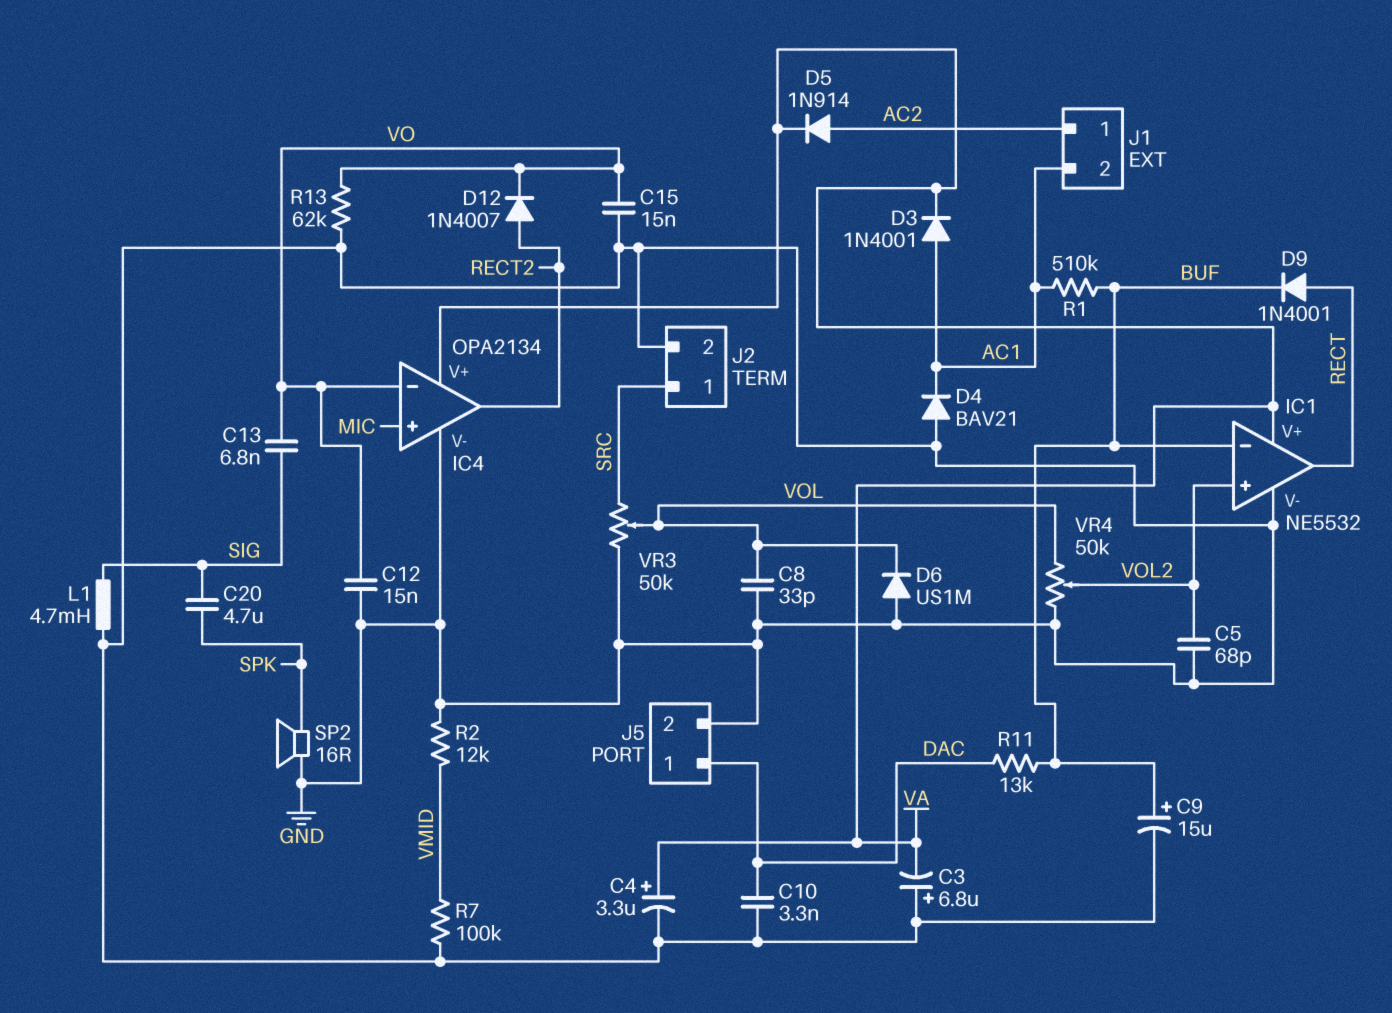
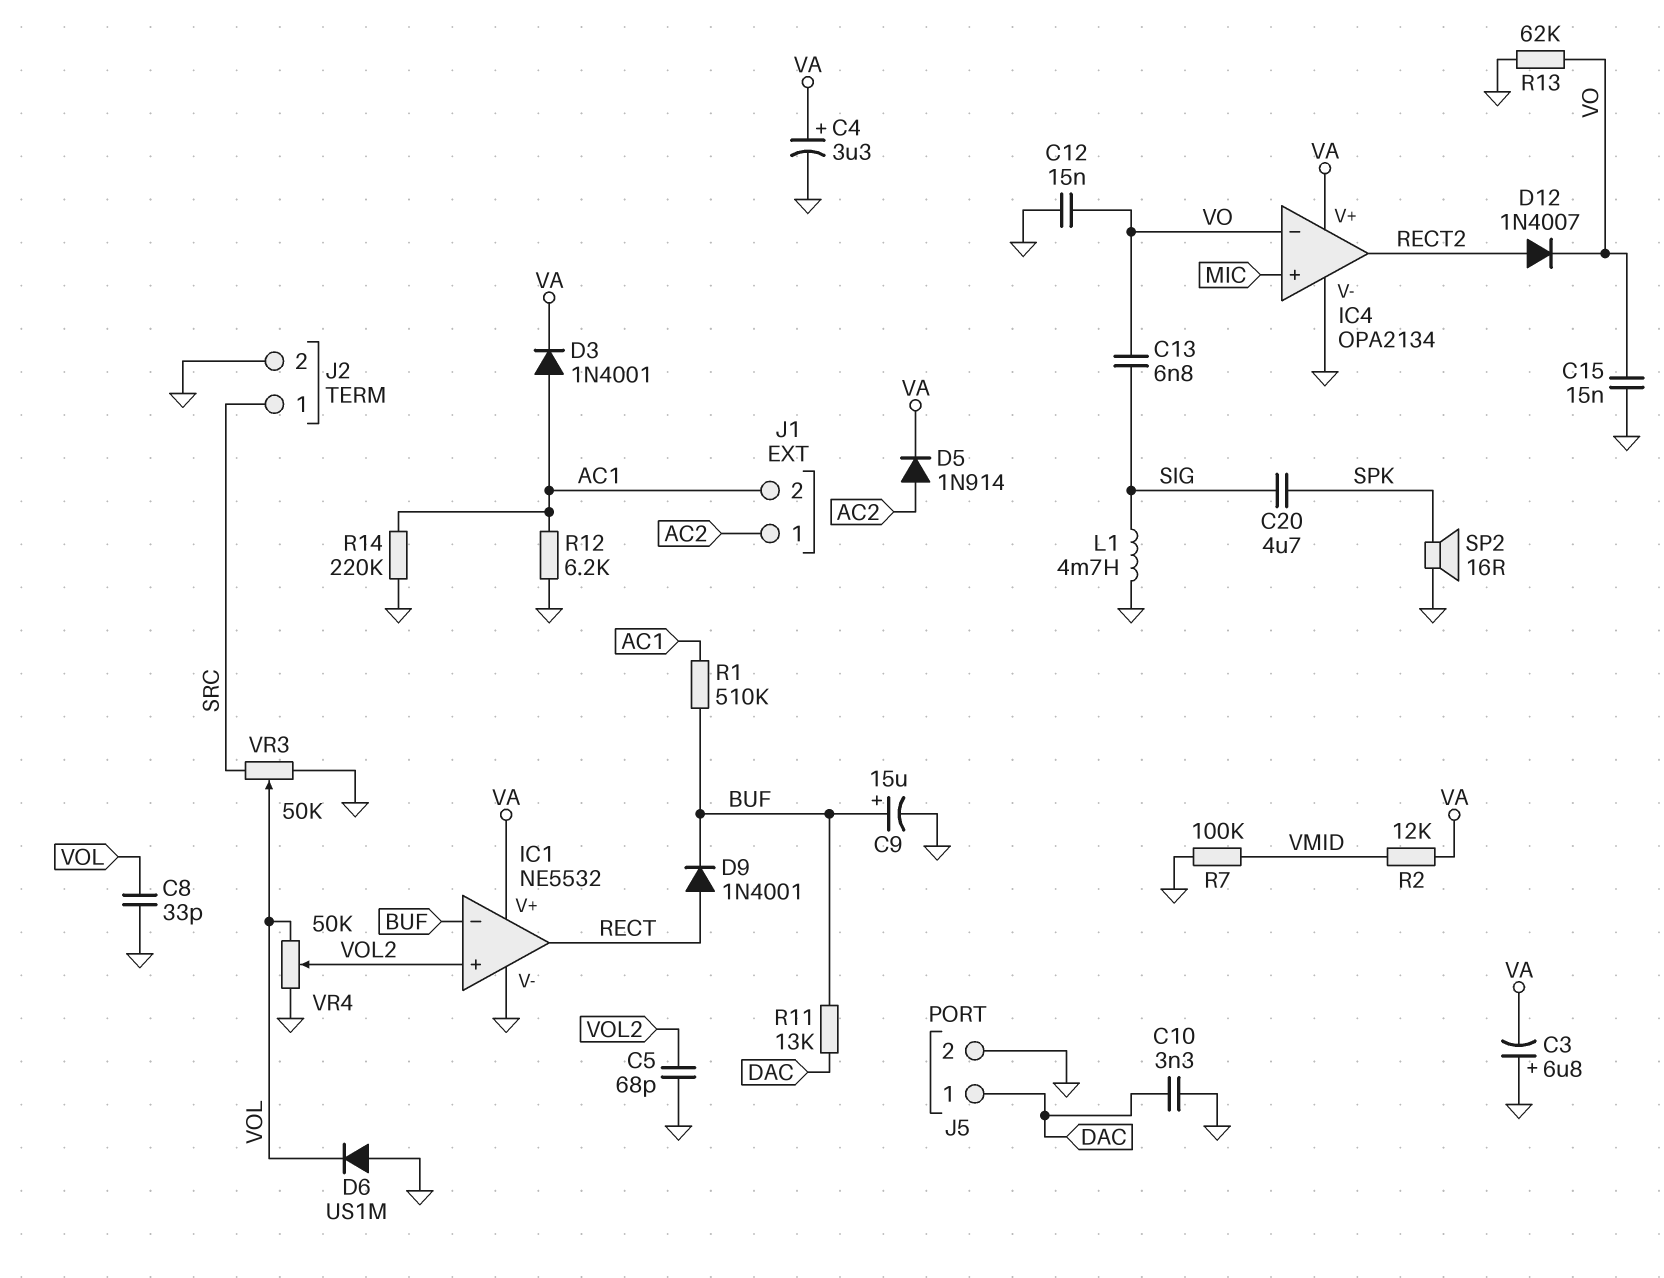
D4: diode BAV21 (A GND, K AC1) -> none
R2: 12k (GND, VMID) -> 12k (VA, VMID)
R12: none -> 6.2k (AC1, GND)
R14: none -> 220k (AC1, GND)

